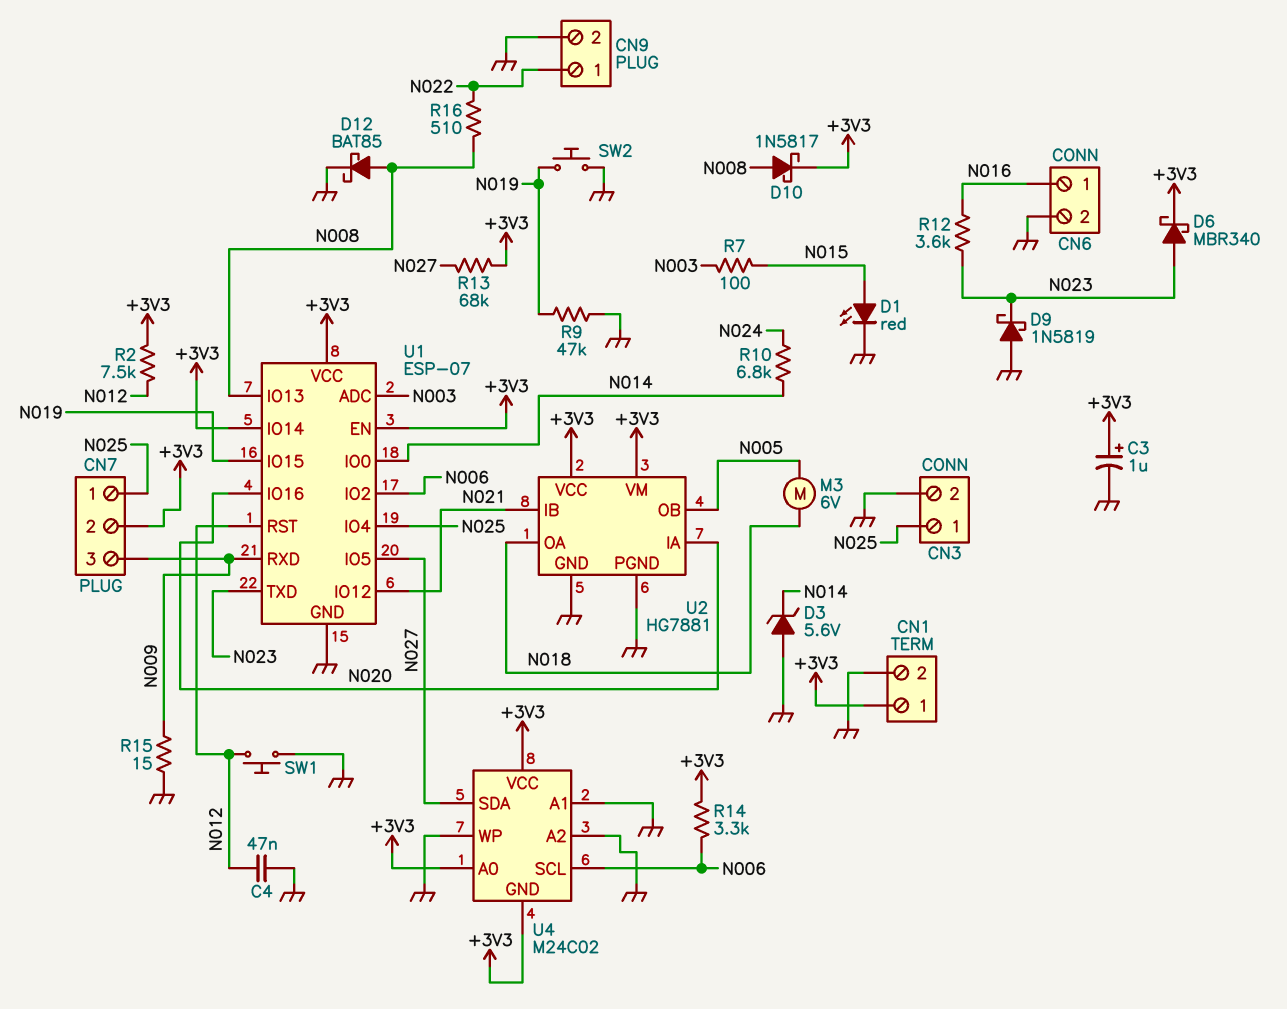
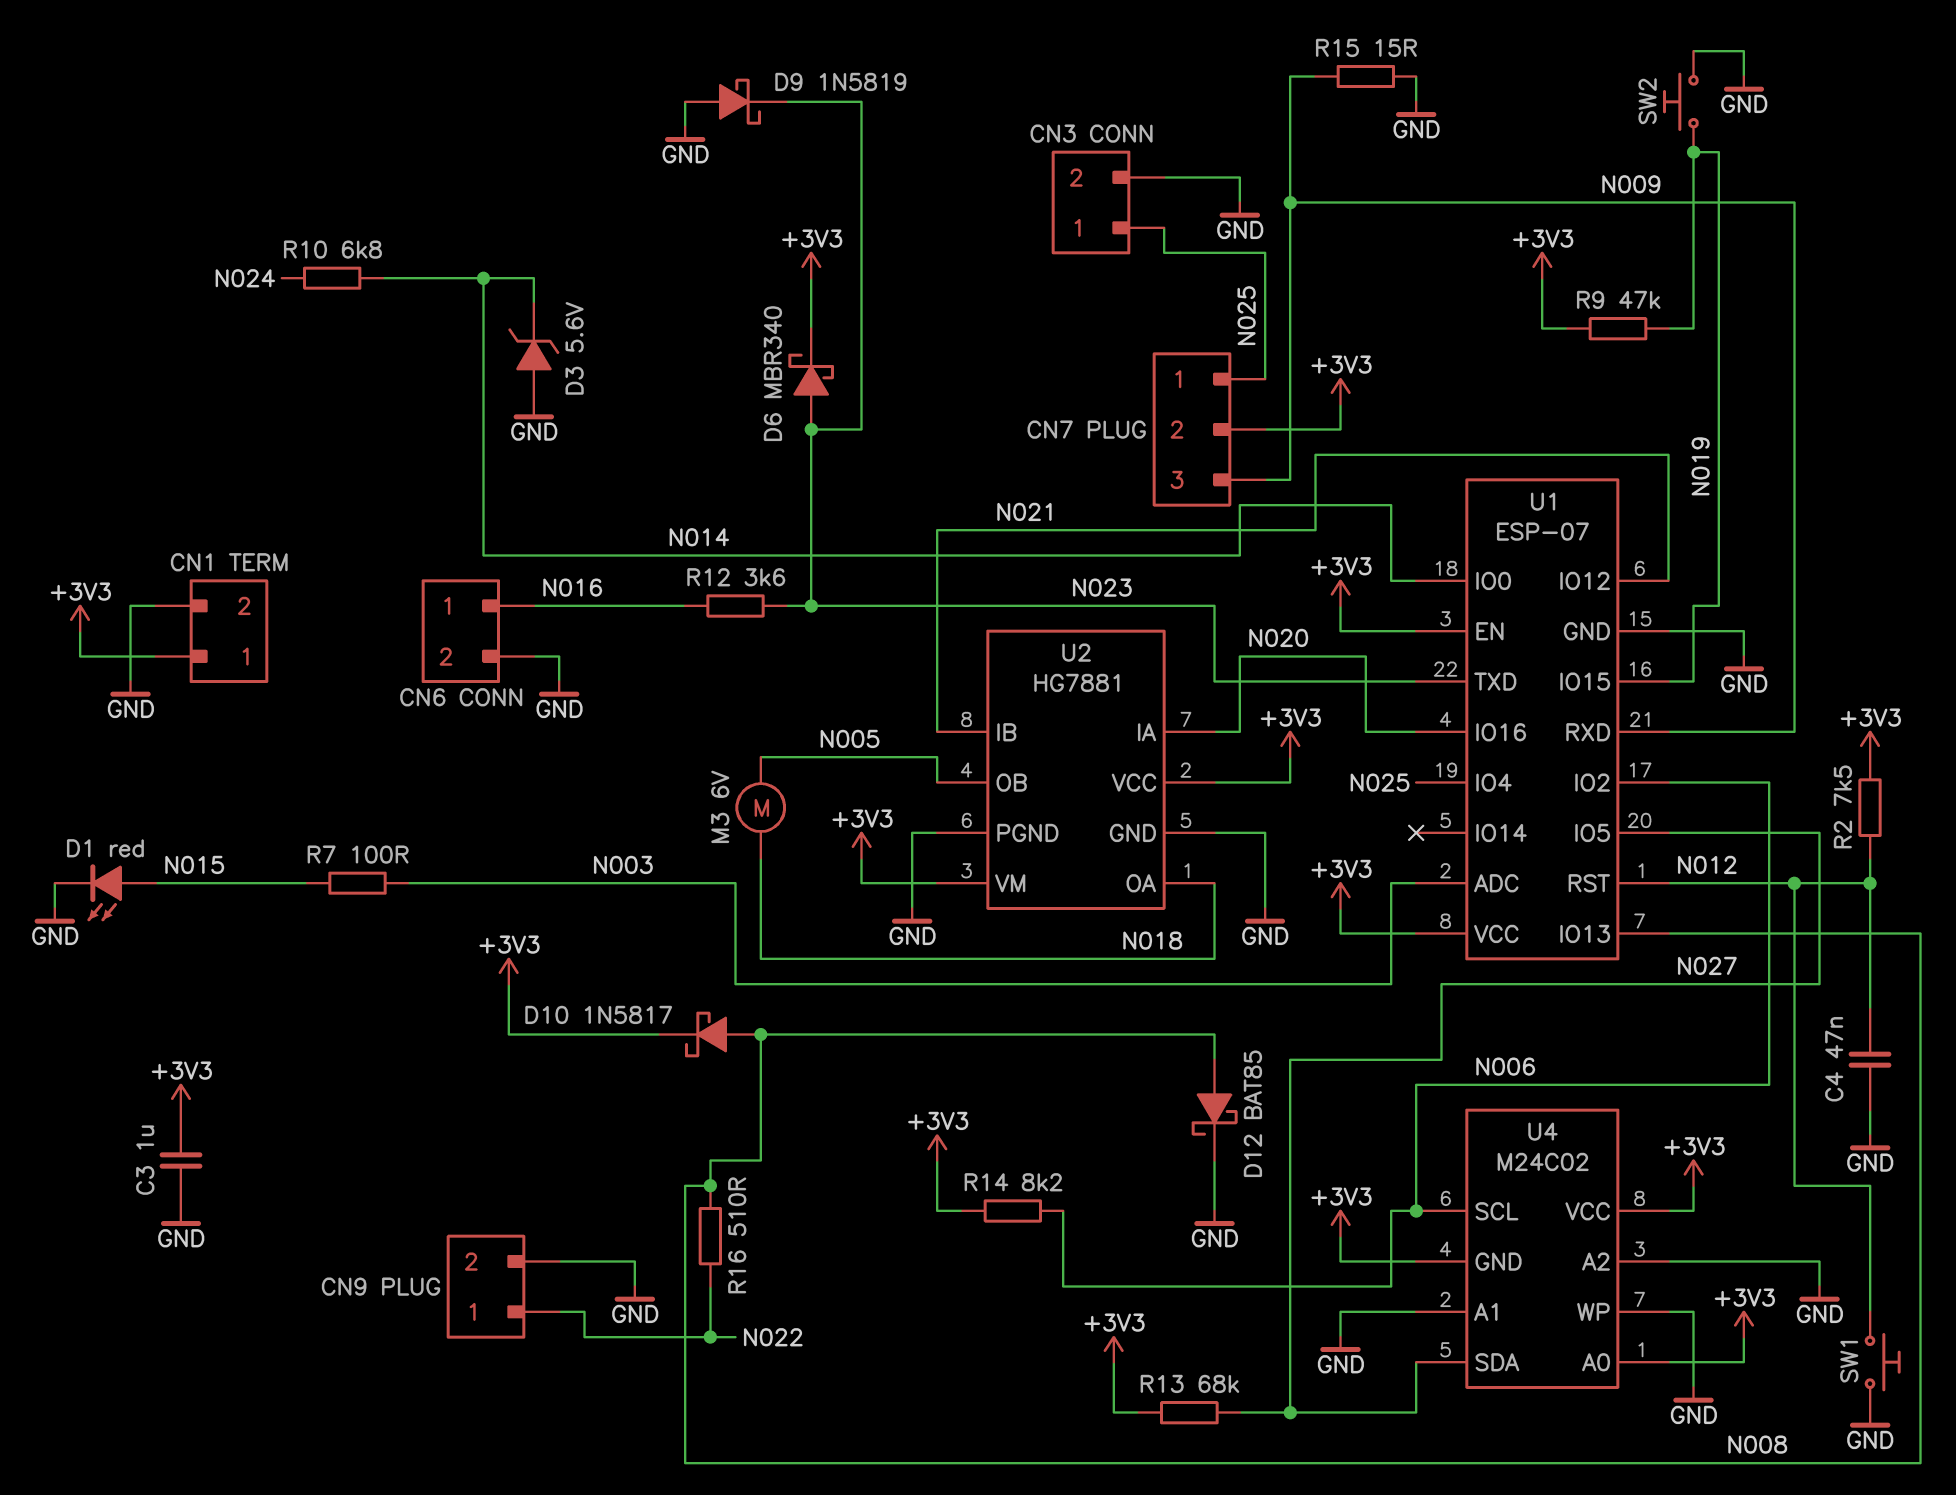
C3: 1uF (plus +3V3, minus GND) -> 1uF (+3V3, GND)
R9: 47k (GND, N019) -> 47k (+3V3, N019)
R14: 3.3k (+3V3, N006) -> 8.2k (+3V3, N006)
U1 pin IO14: +3V3 -> none

